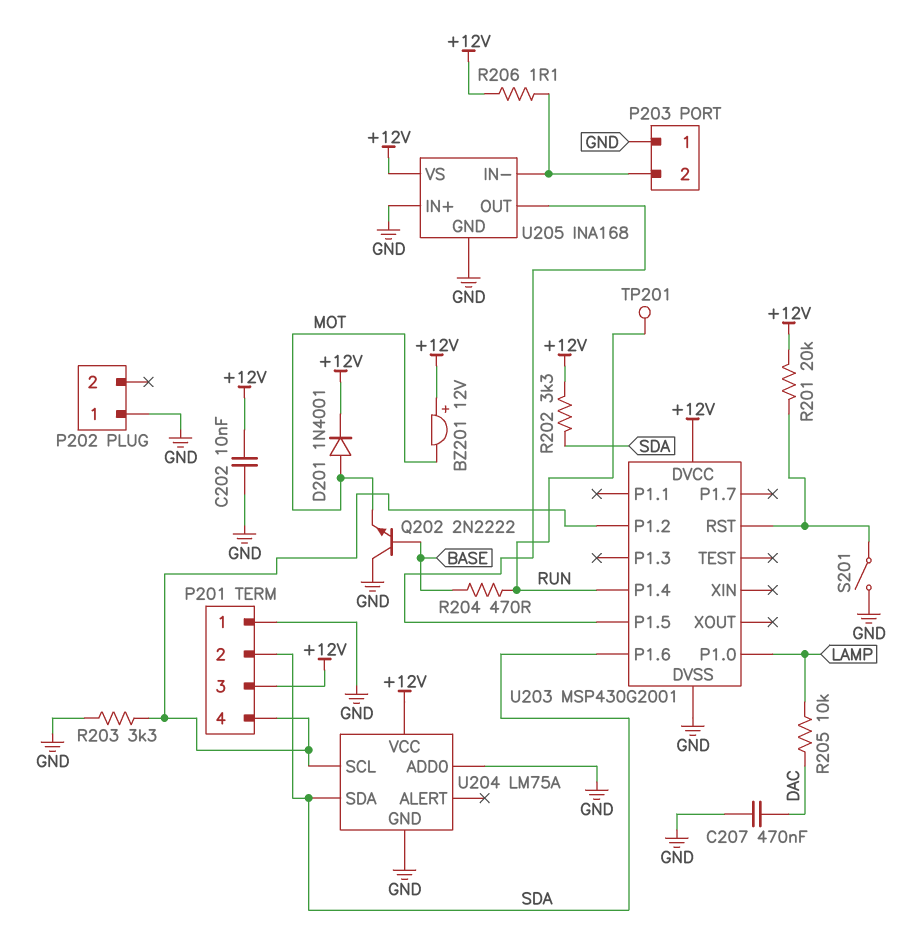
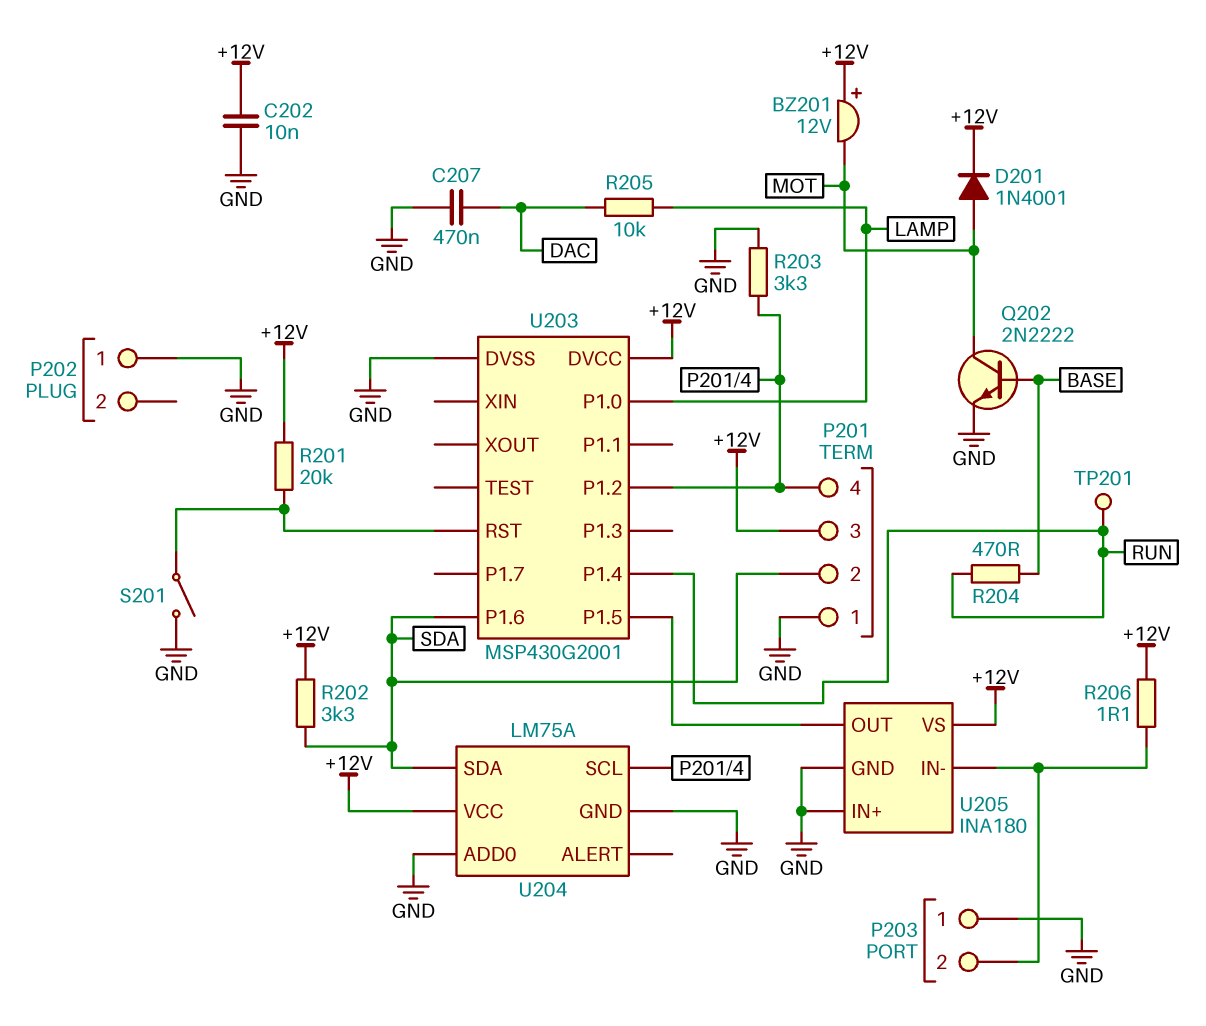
Q202: NPN 2N2222 (B BASE, C GND, E MOT) -> NPN 2N2222 (B BASE, C MOT, E GND)
U205: INA168 -> INA180

